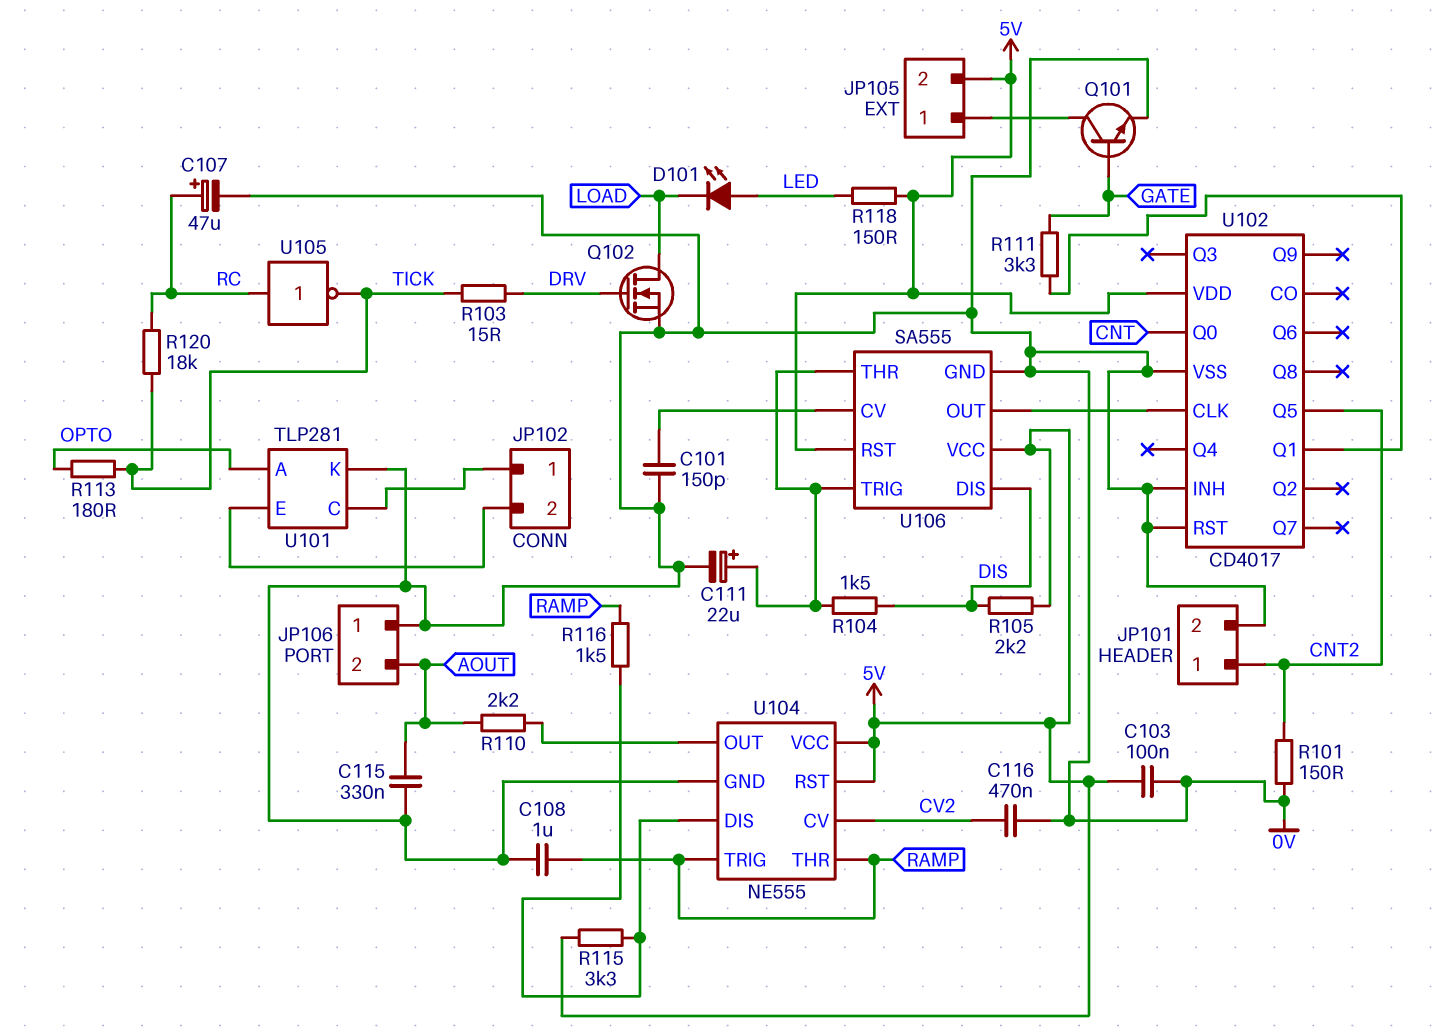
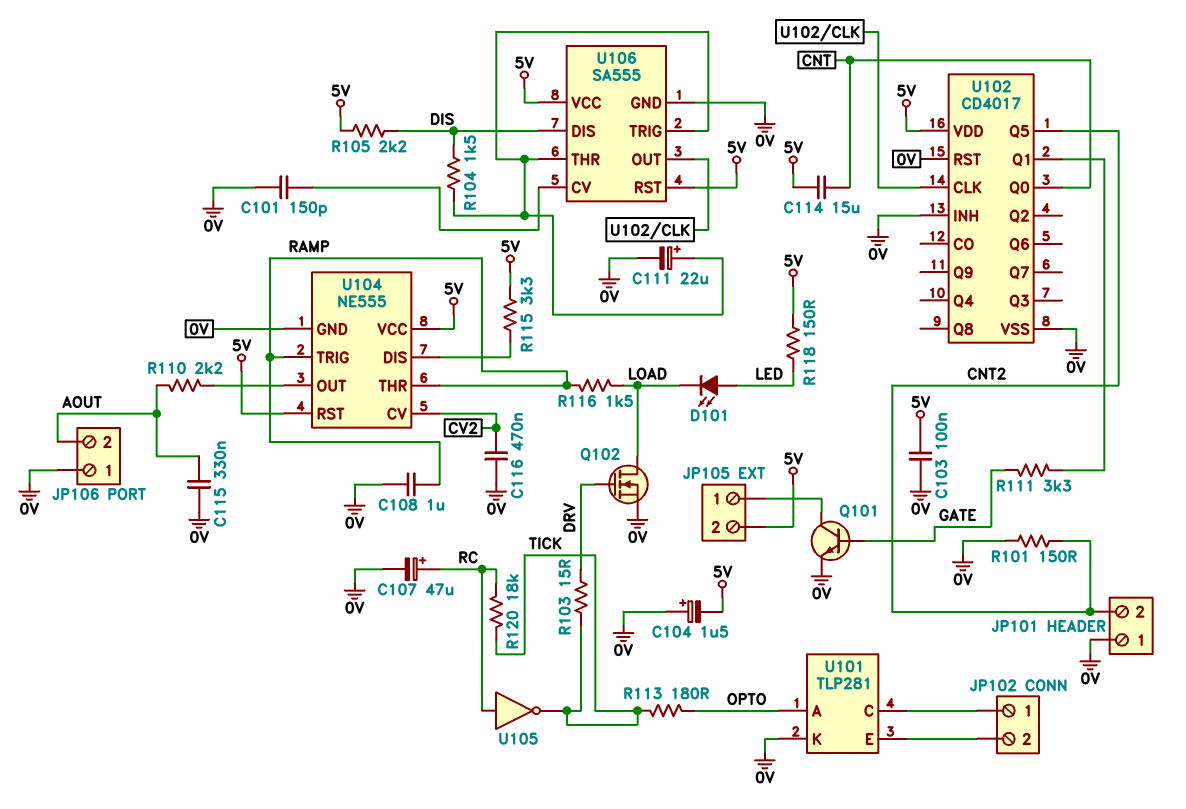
C104: none -> 1.5uF (plus 0V, minus 5V)
C114: none -> 15uF (5V, CNT)
JP101 pin 1: CNT2 -> 0V
JP101 pin 2: 0V -> CNT2
R116: 1.5k (RAMP, U104/DIS) -> 1.5k (LOAD, RAMP)

